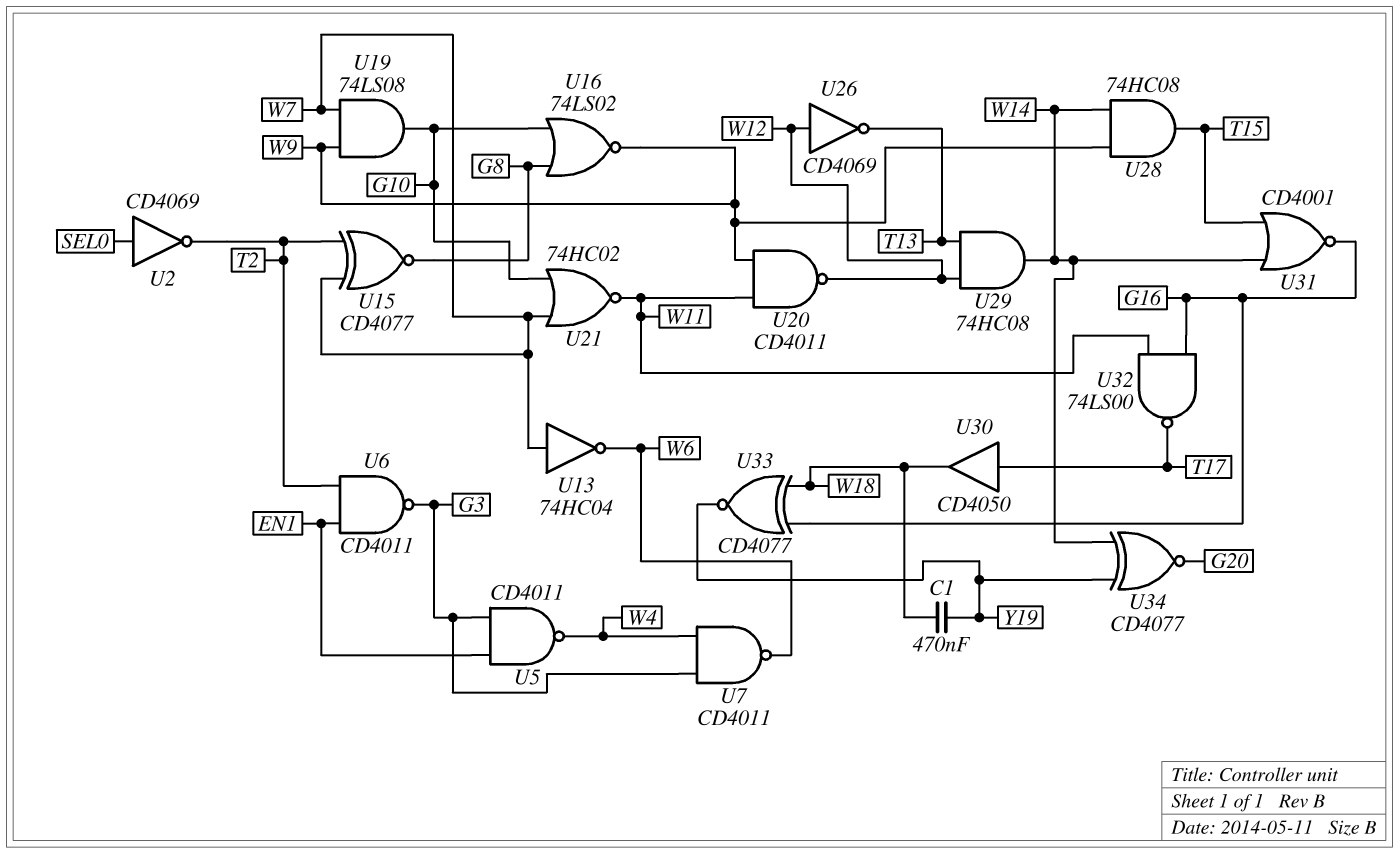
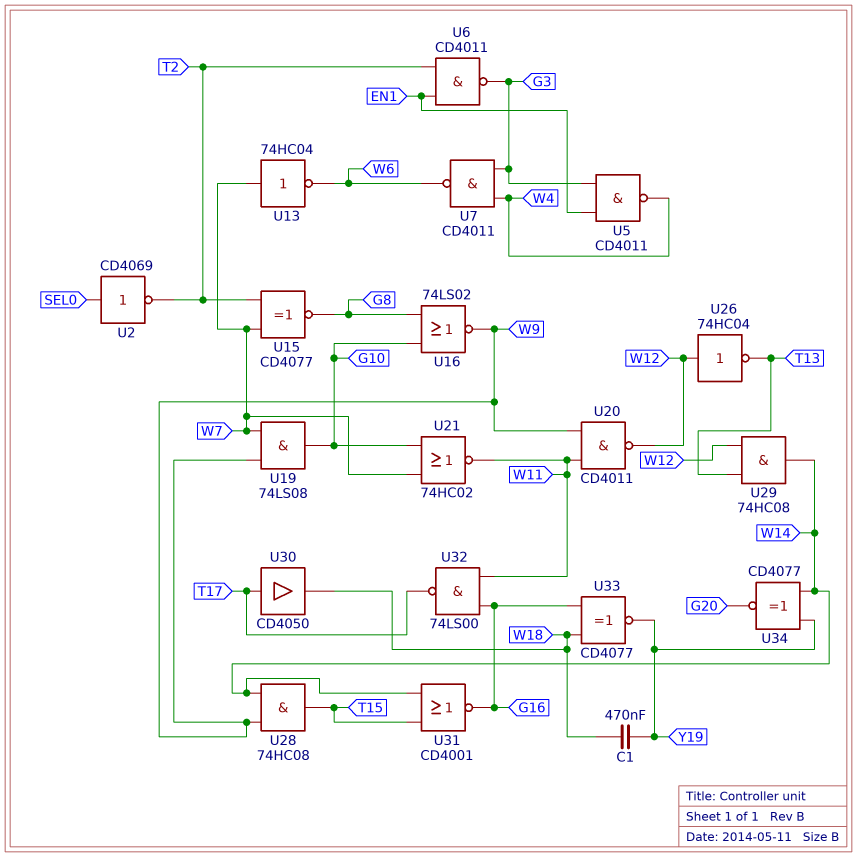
U26: NOT CD4069 (in W12, out T13) -> NOT 74HC04 (in W12, out T13)

